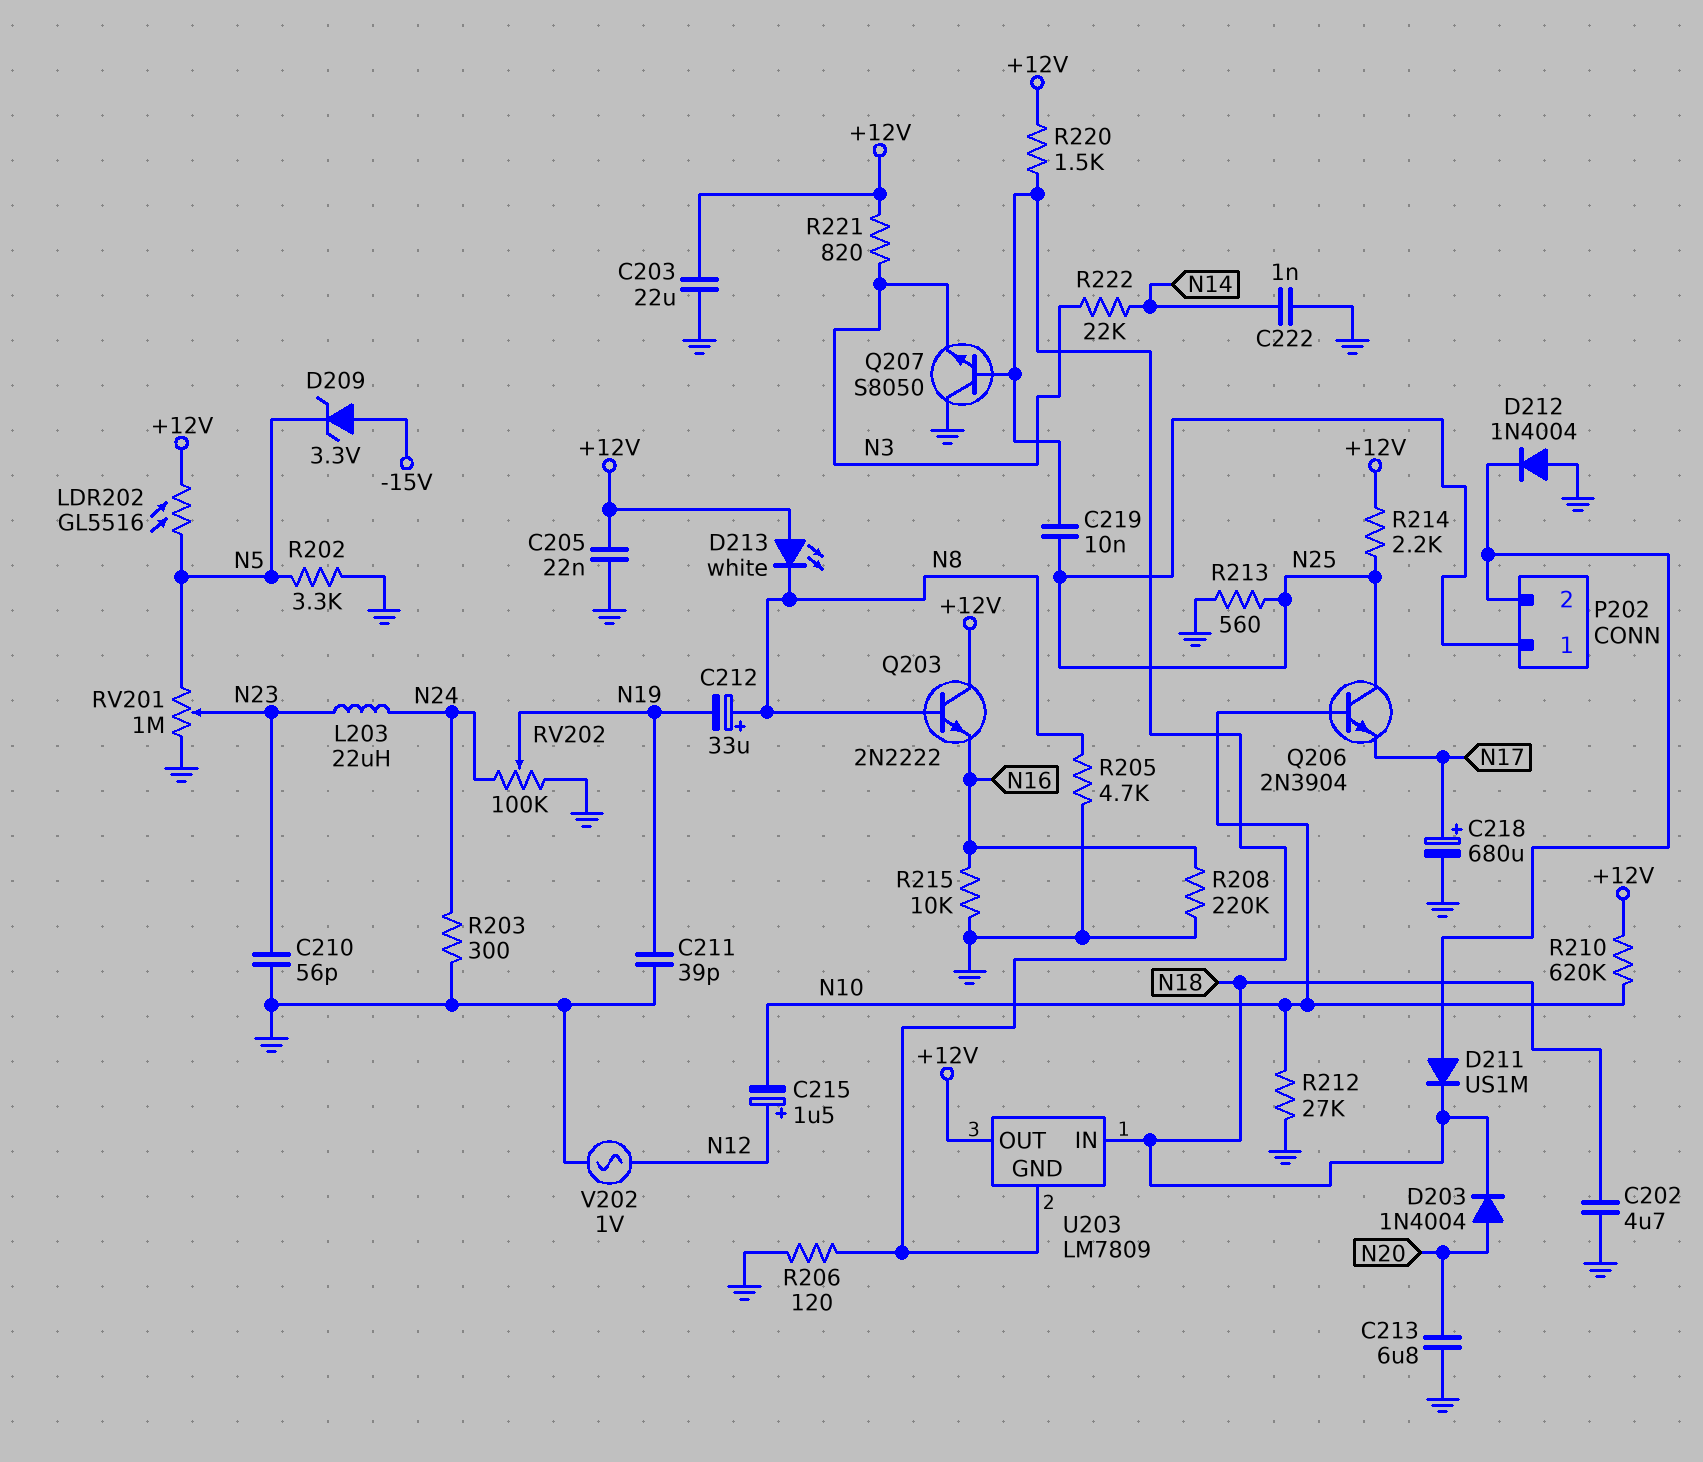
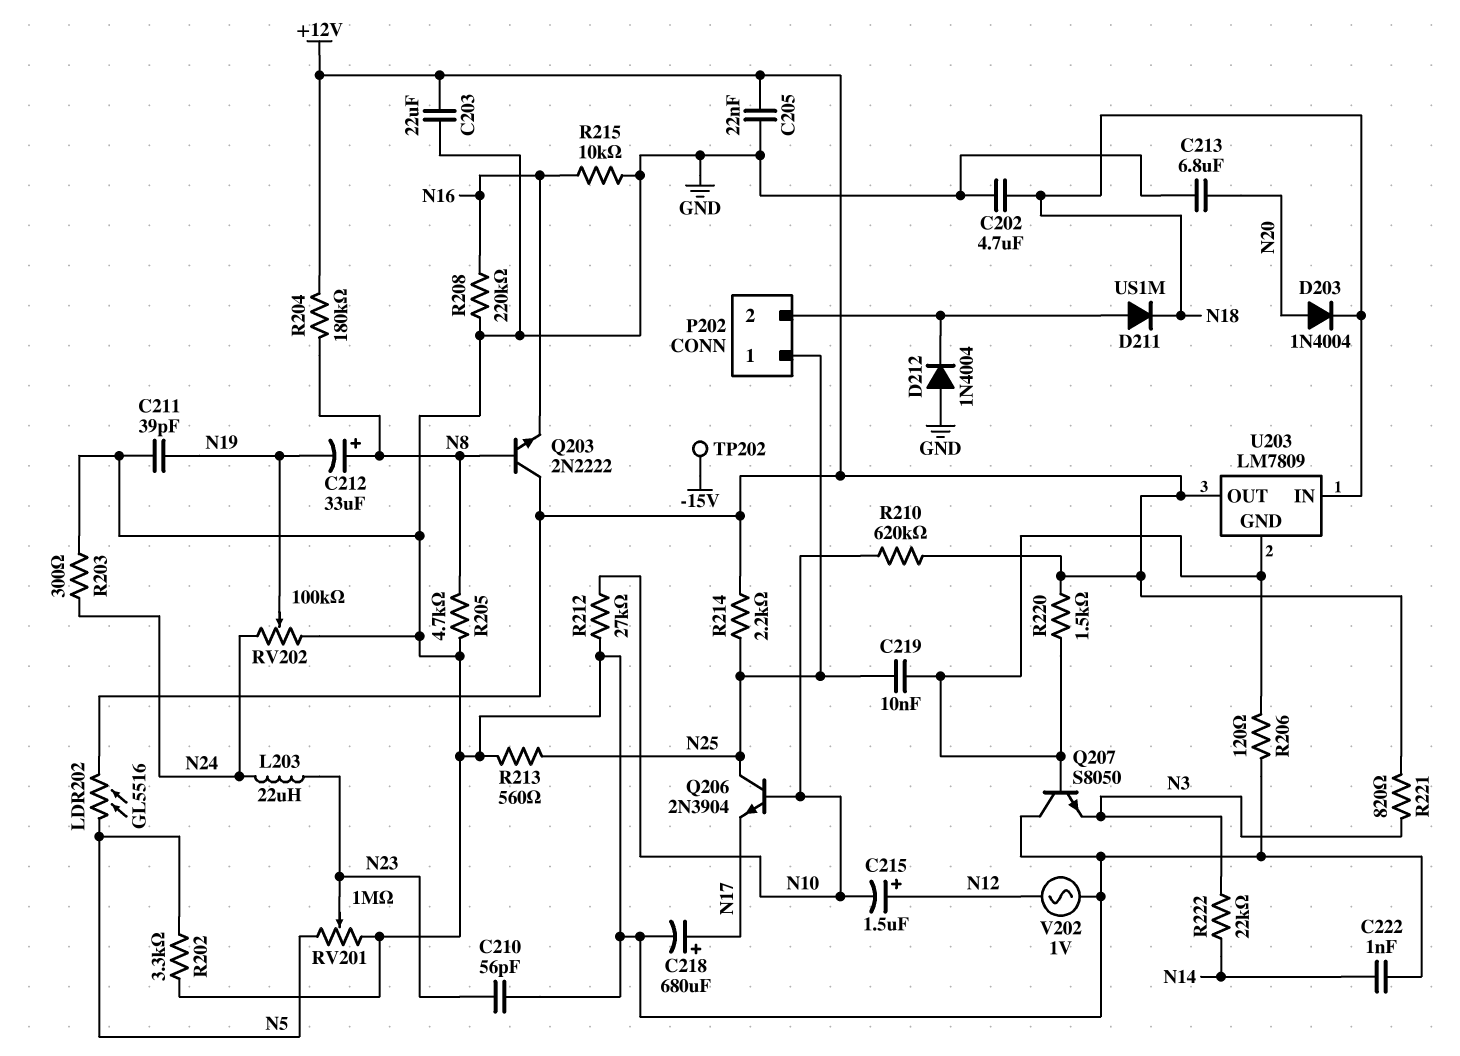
D209: zener 3.3V (A -15V, K N5) -> none
D213: LED white (A +12V, K N8) -> none
R204: none -> 180k (+12V, N8)
TP202: none -> test point (-15V)

